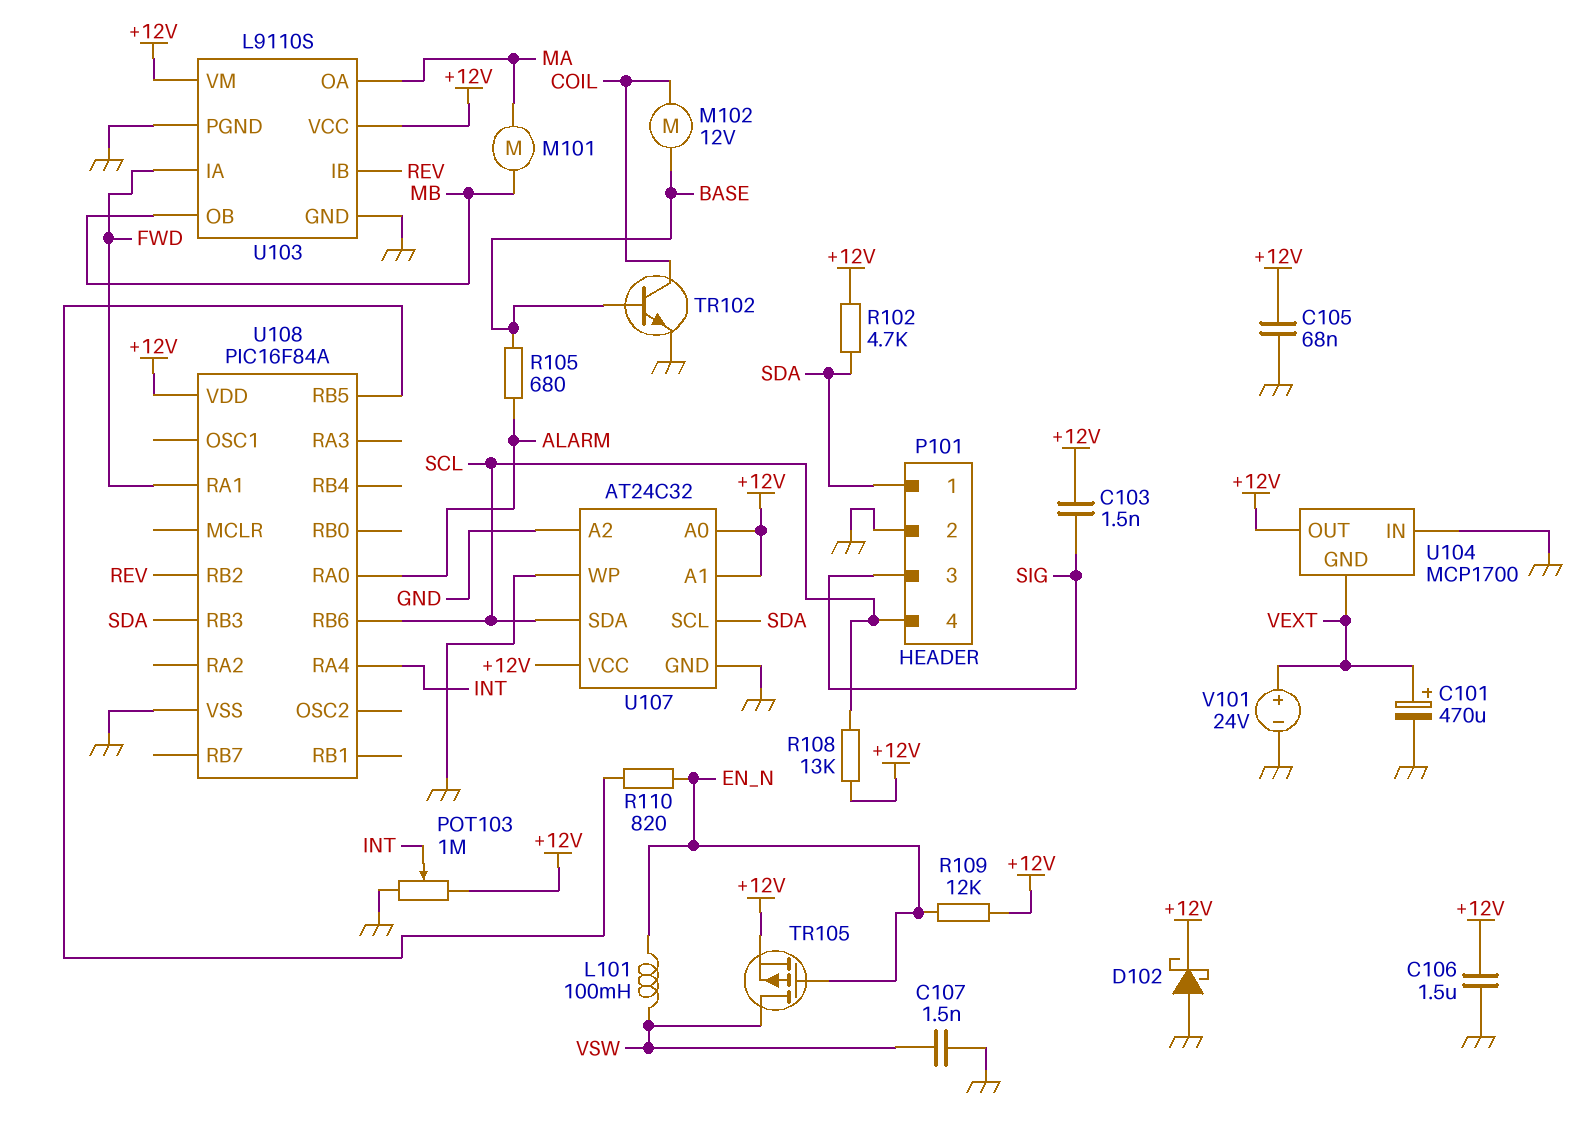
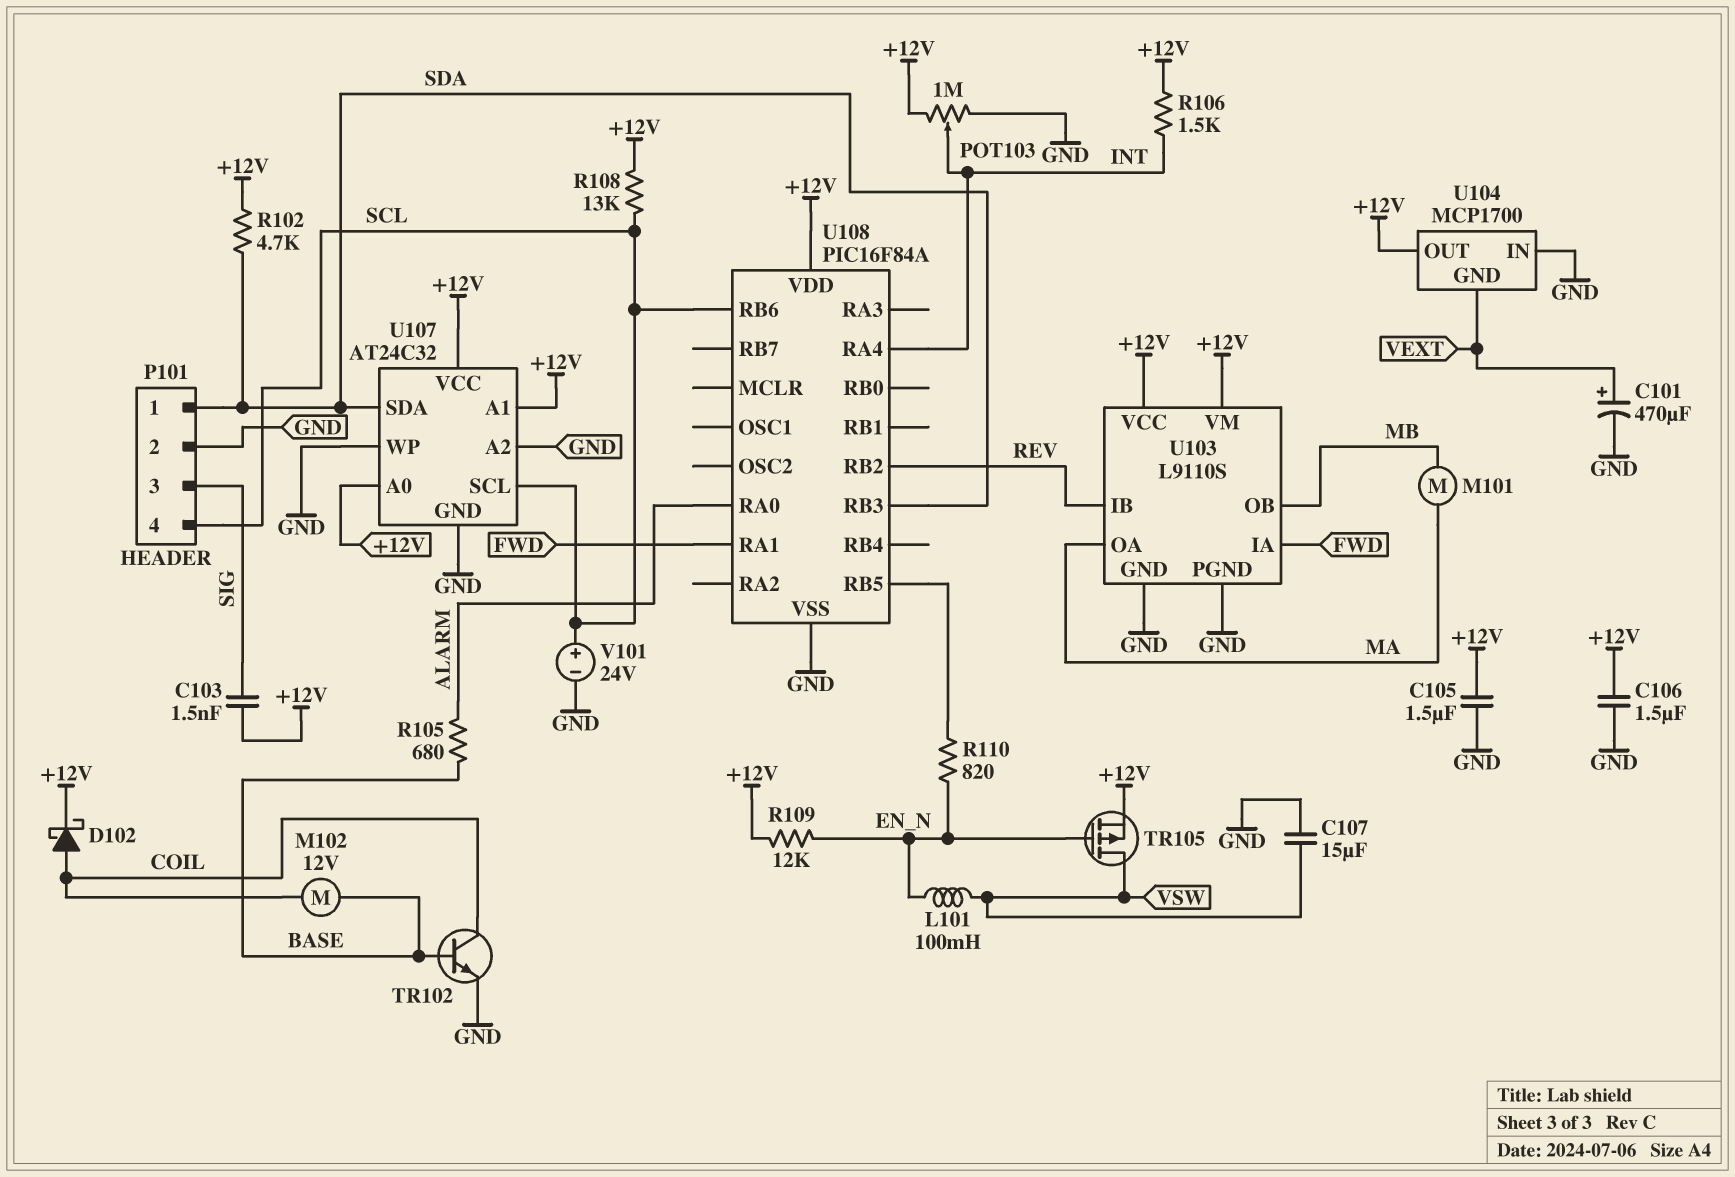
C105: 68nF (+12V, GND) -> 1.5uF (+12V, GND)
C107: 1.5nF (GND, VSW) -> 15uF (GND, VSW)
D102: schottky (A GND, K +12V) -> schottky (A COIL, K +12V)
R106: none -> 1.5k (+12V, INT)
U107 pin SCL: SDA -> SCL
U107 pin SDA: SCL -> SDA
V101: 24V (plus VEXT, minus GND) -> 24V (plus SCL, minus GND)

